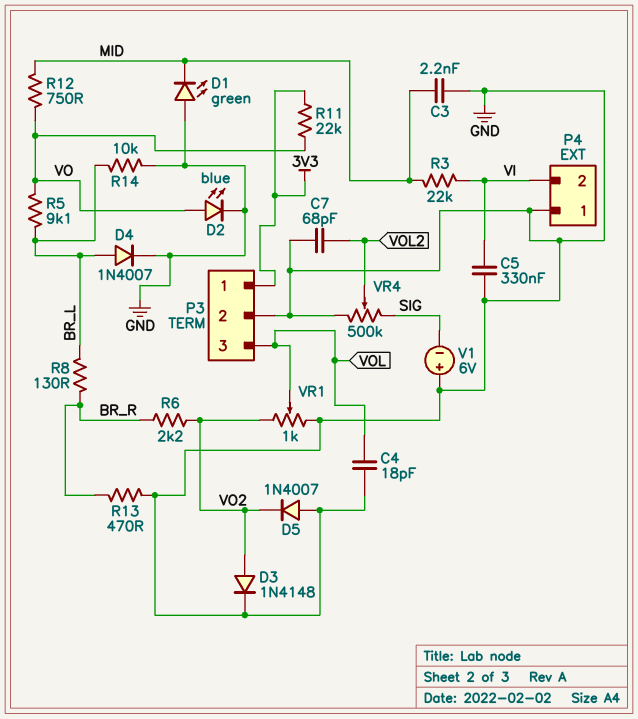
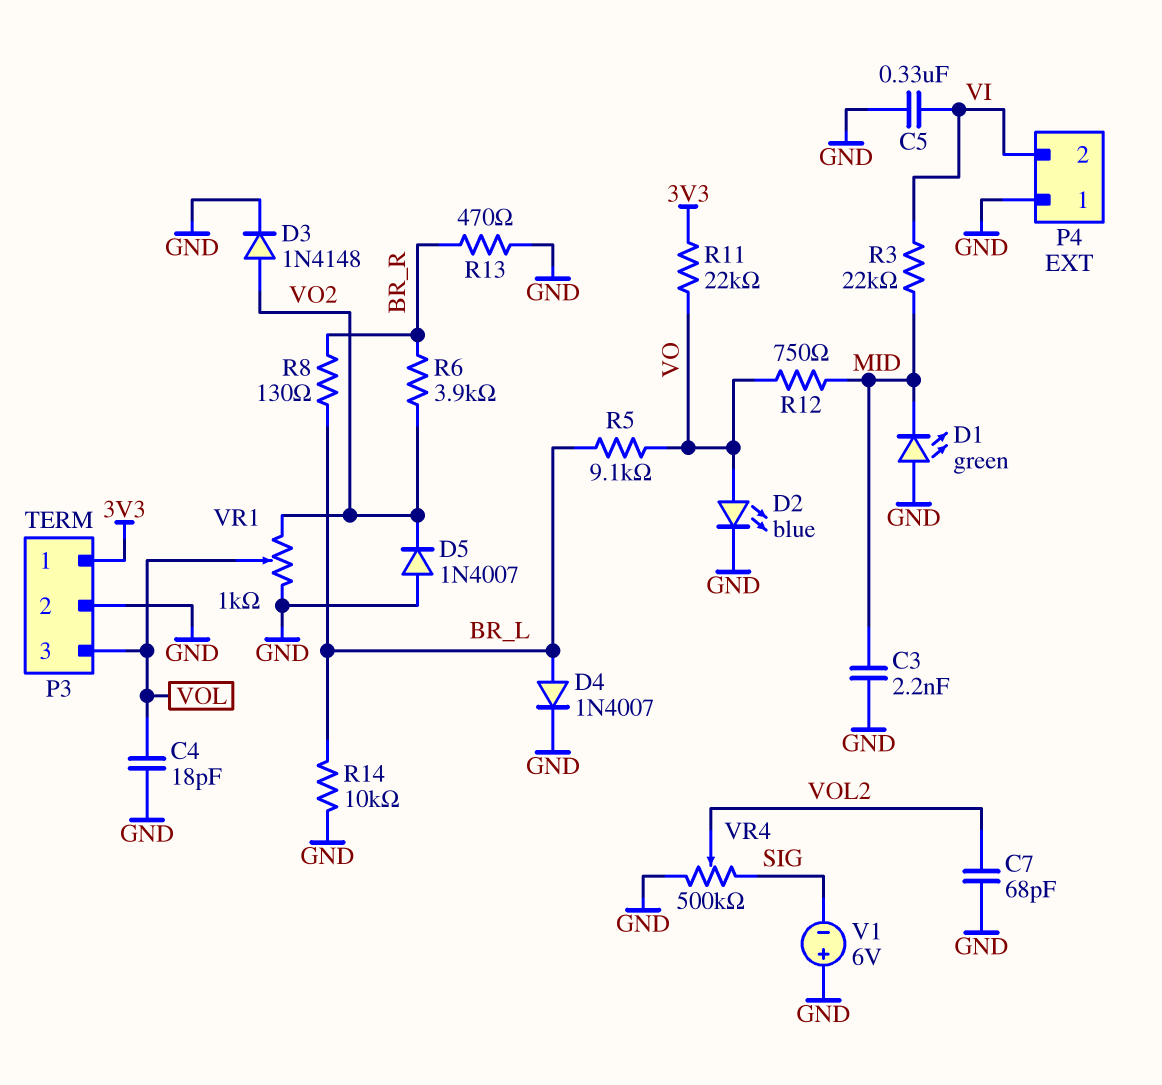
R6: 2.2k (BR_R, VO2) -> 3.9k (BR_R, VO2)

